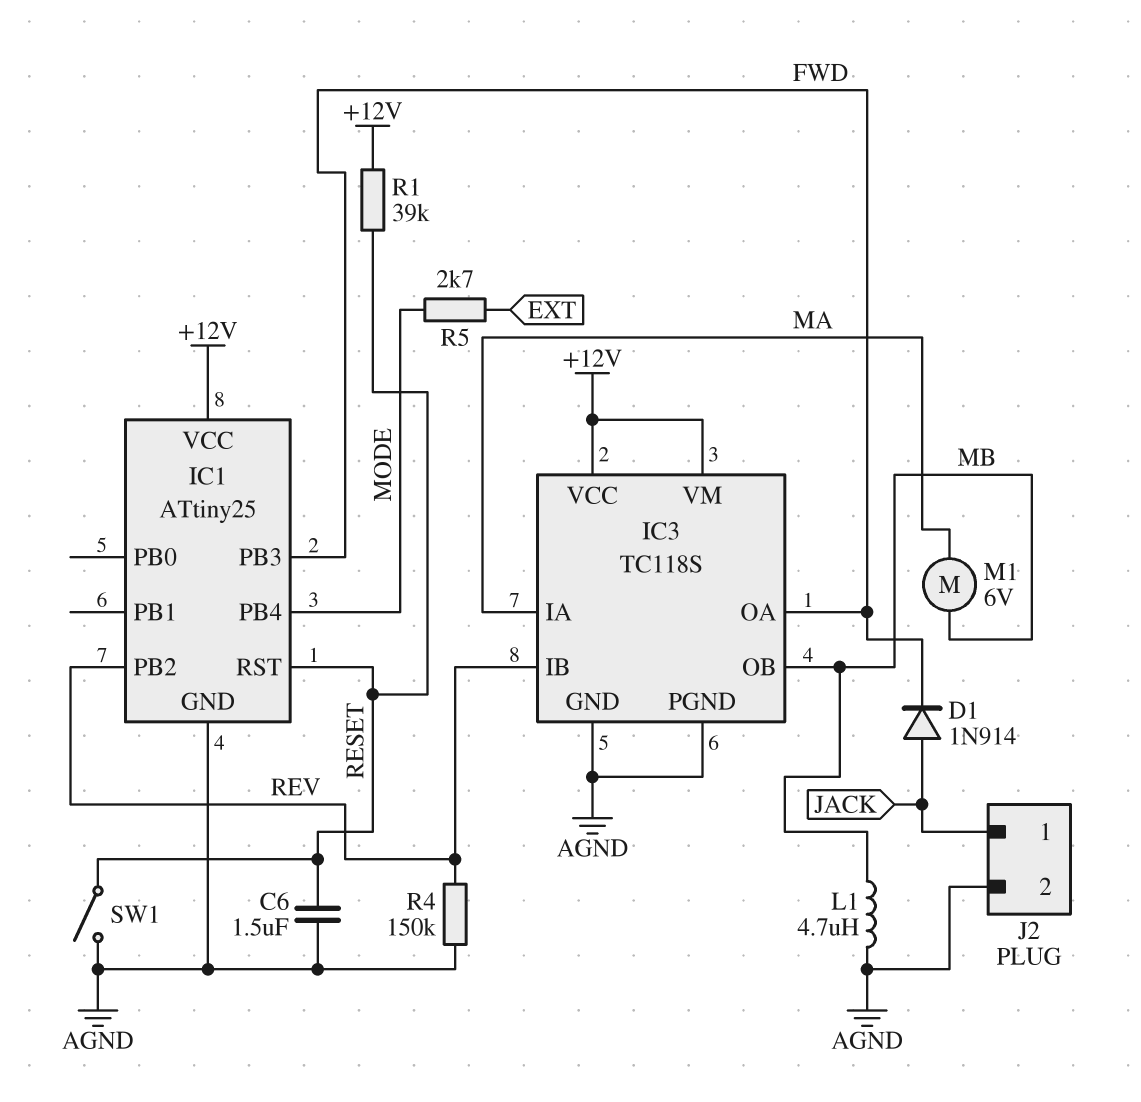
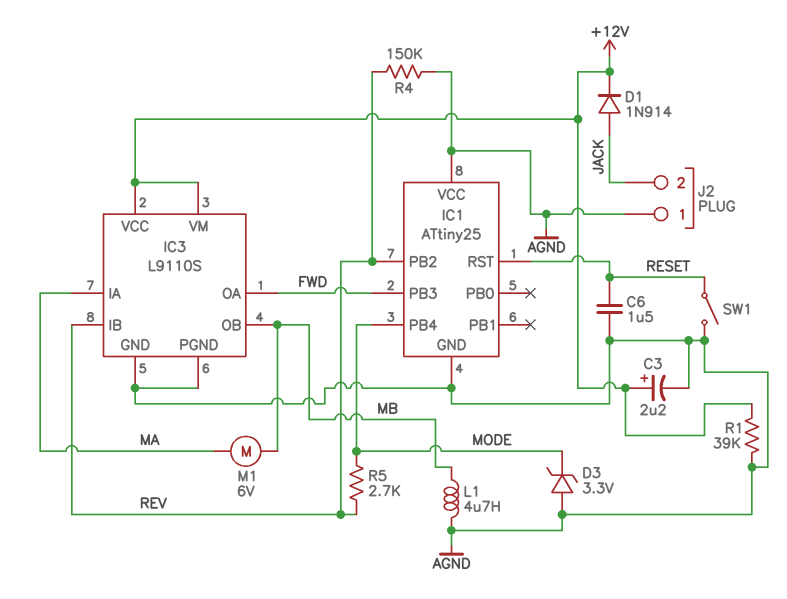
C3: none -> 2.2uF (plus +12V, minus AGND)
D1: diode 1N914 (A JACK, K FWD) -> diode 1N914 (A JACK, K +12V)
D3: none -> zener 3.3V (A AGND, K MODE)
IC1 pin VCC: +12V -> AGND
IC3: TC118S -> L9110S
J2 pin 1: JACK -> AGND
J2 pin 2: AGND -> JACK
R1: 39k (+12V, RESET) -> 39k (+12V, AGND)
R5: 2.7k (EXT, MODE) -> 2.7k (MODE, REV)

